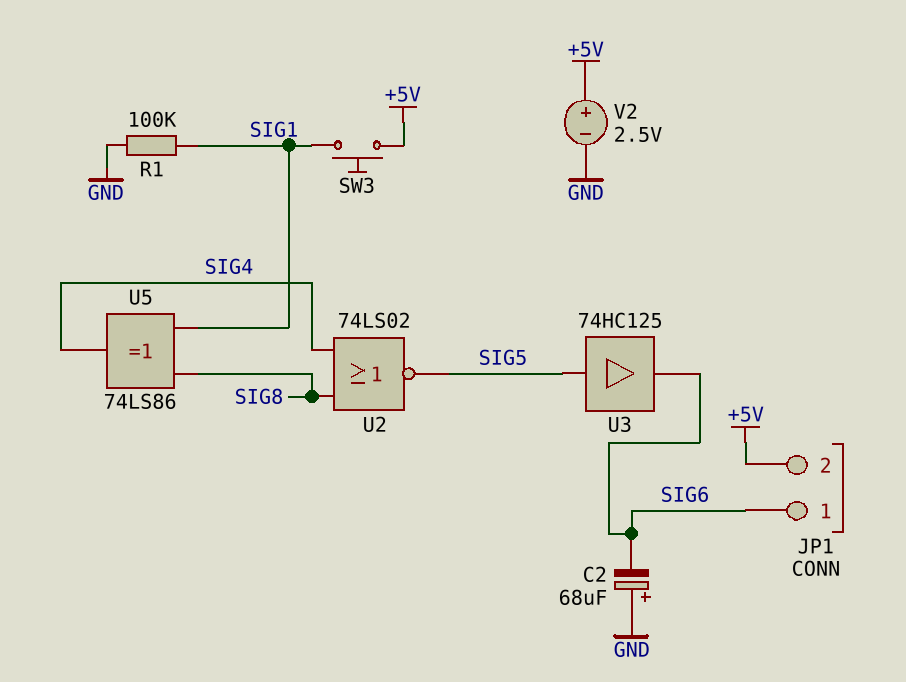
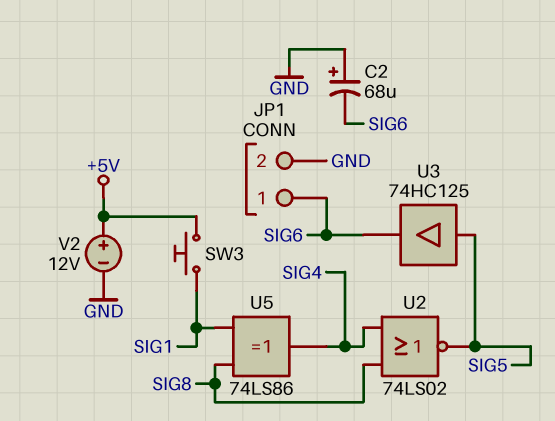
JP1 pin 2: +5V -> GND
R1: 100k (GND, SIG1) -> none
V2: 2.5V (plus +5V, minus GND) -> 12V (plus +5V, minus GND)

